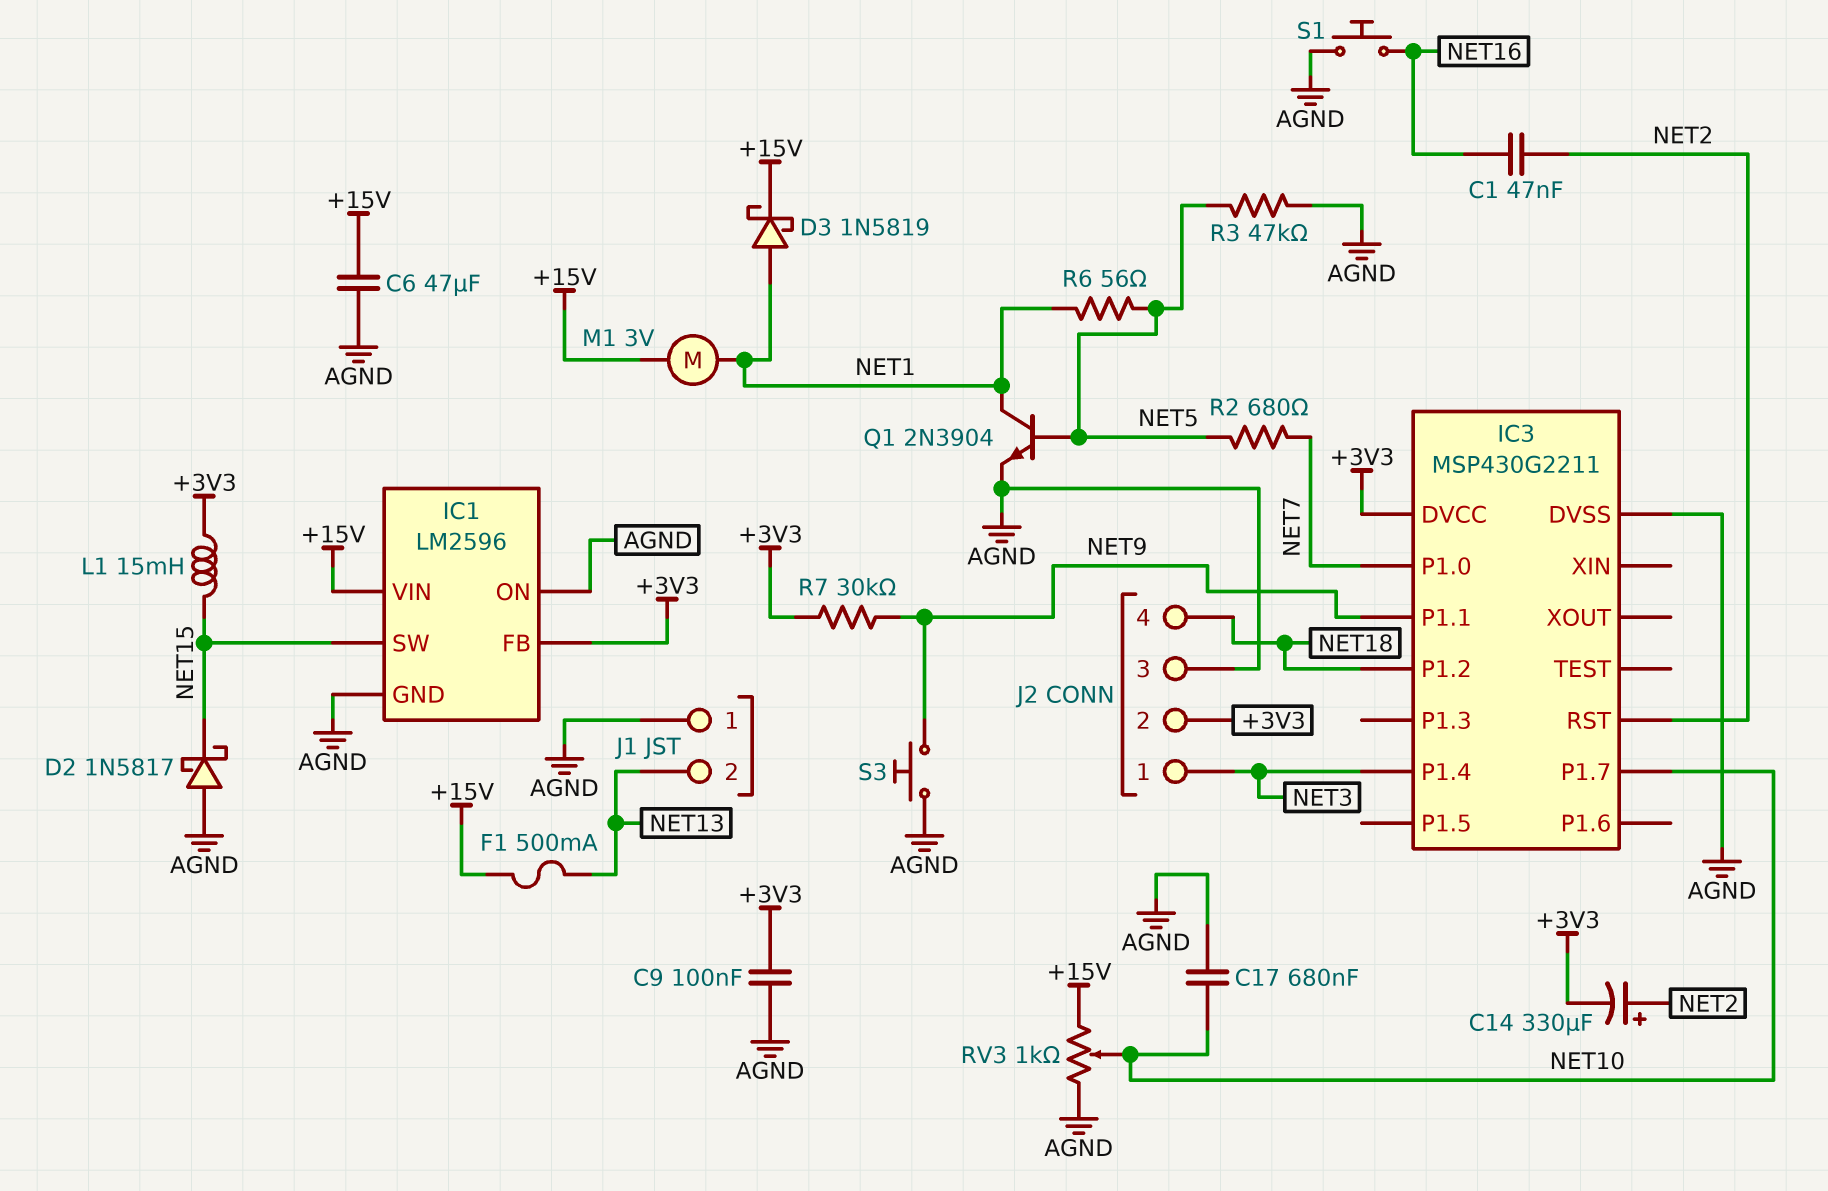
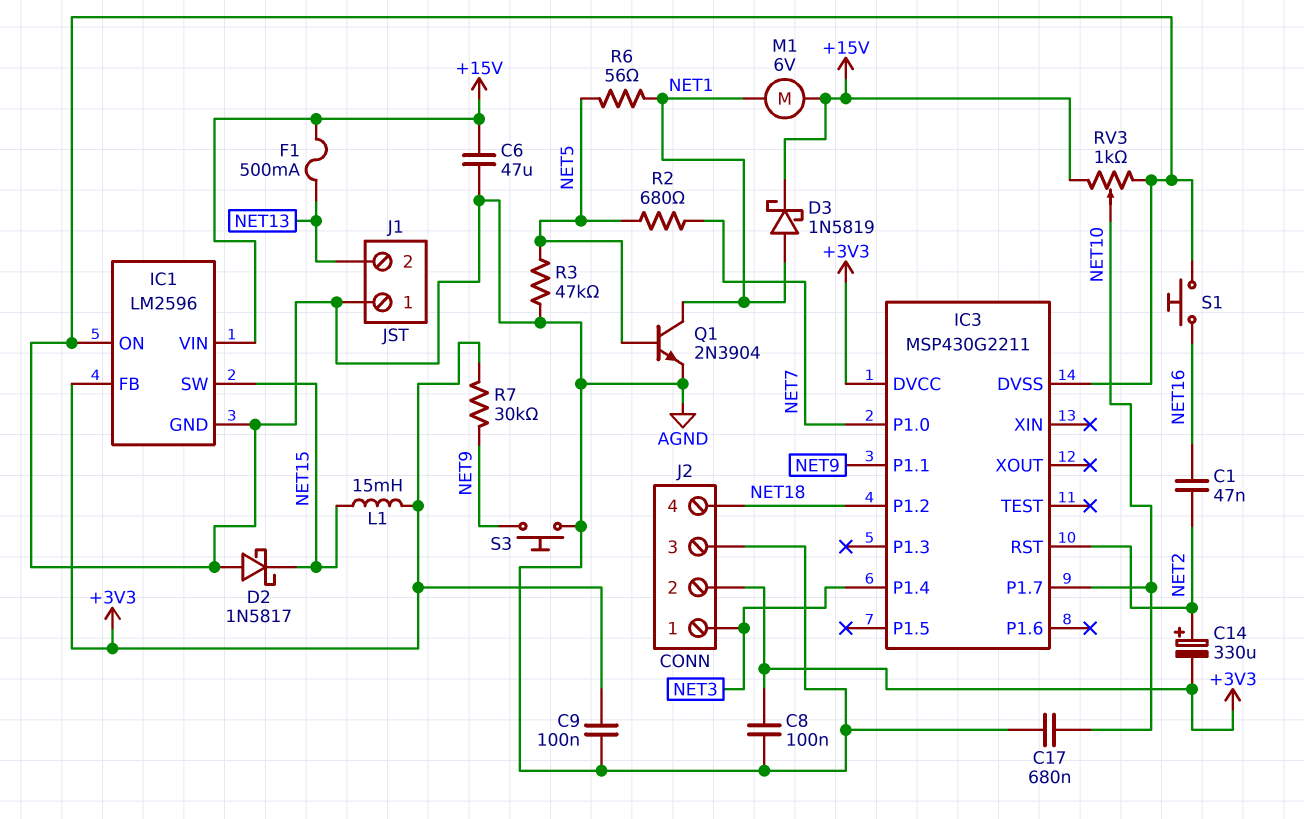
C8: none -> 100nF (+3V3, AGND)
M1: motor 3V (+15V, NET1) -> motor 6V (+15V, NET1)

